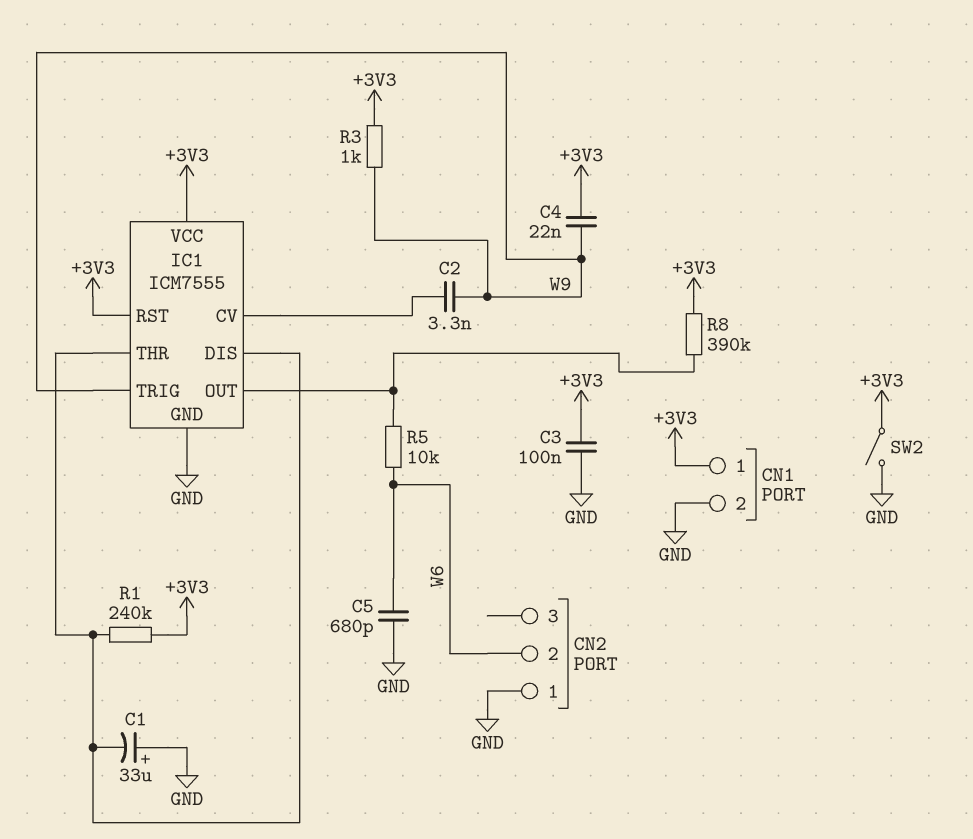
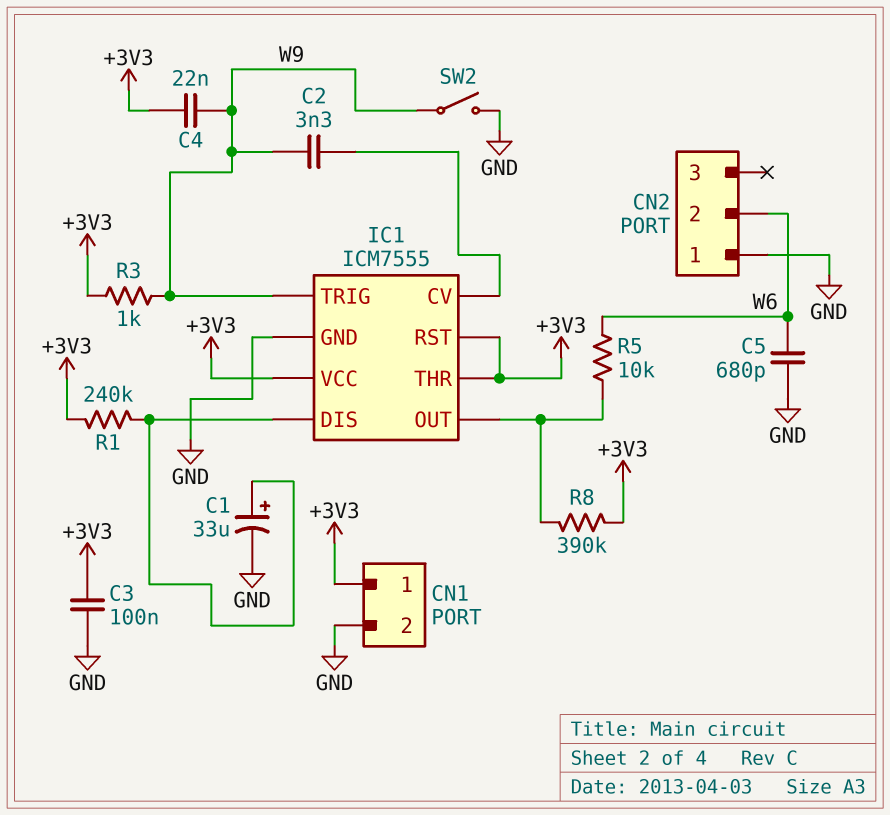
C1: 33uF (plus GND, minus IC1/DIS) -> 33uF (plus IC1/DIS, minus GND)
IC1 pin THR: IC1/DIS -> +3V3
SW2: switch (+3V3, GND) -> switch (GND, W9)

